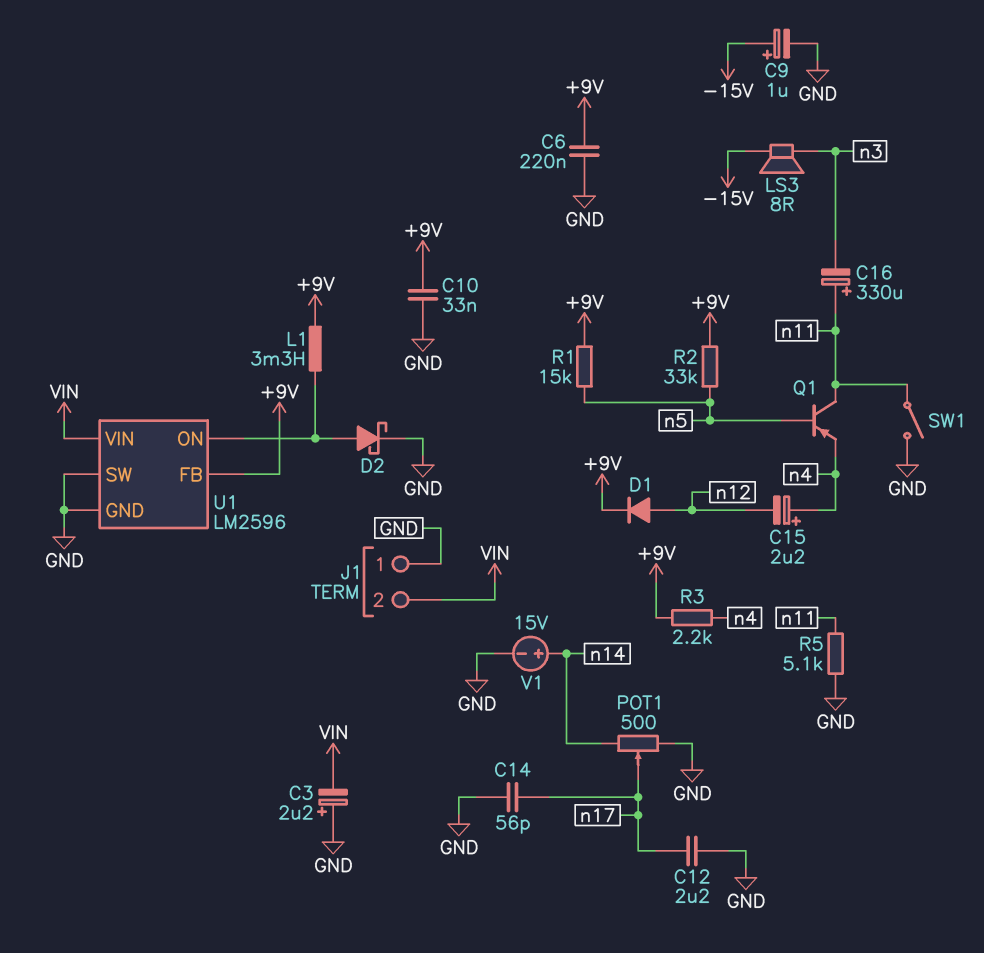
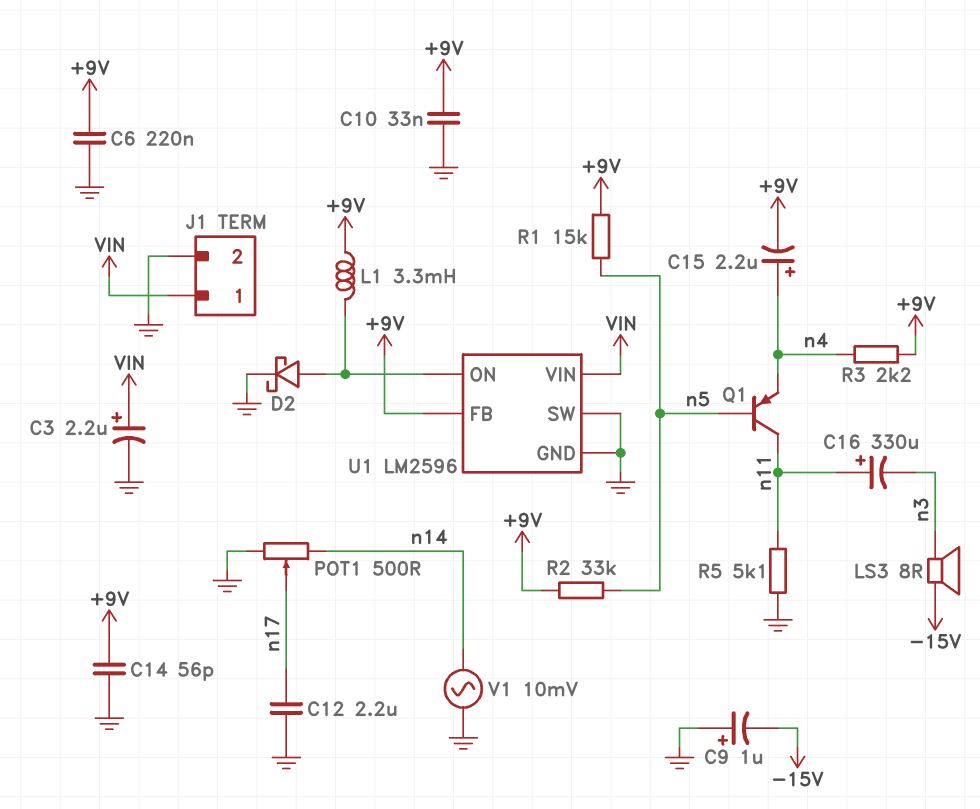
C3: 2.2uF (plus GND, minus VIN) -> 2.2uF (plus VIN, minus GND)
C9: 1uF (plus -15V, minus GND) -> 1uF (plus GND, minus -15V)
C14: 56pF (GND, n17) -> 56pF (+9V, GND)
C15: 2.2uF (plus n4, minus n12) -> 2.2uF (plus n4, minus +9V)
D1: diode (A n12, K +9V) -> none
J1 pin 1: GND -> VIN
J1 pin 2: VIN -> GND
SW1: switch (GND, n11) -> none
V1: 15V (plus n14, minus GND) -> AC 10mV (GND, n14)

